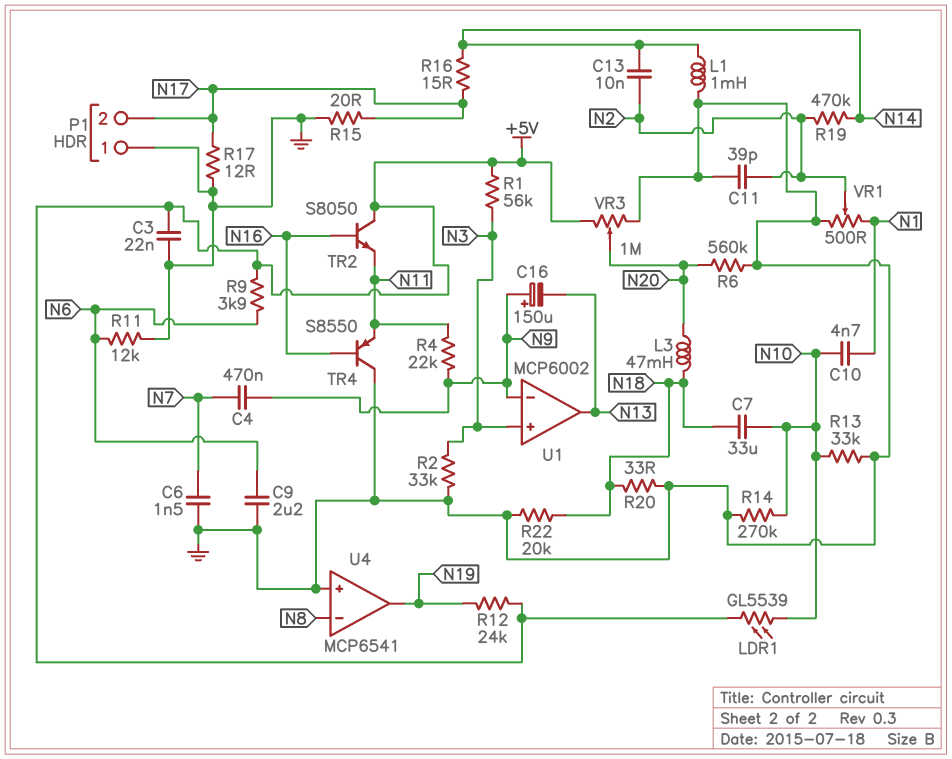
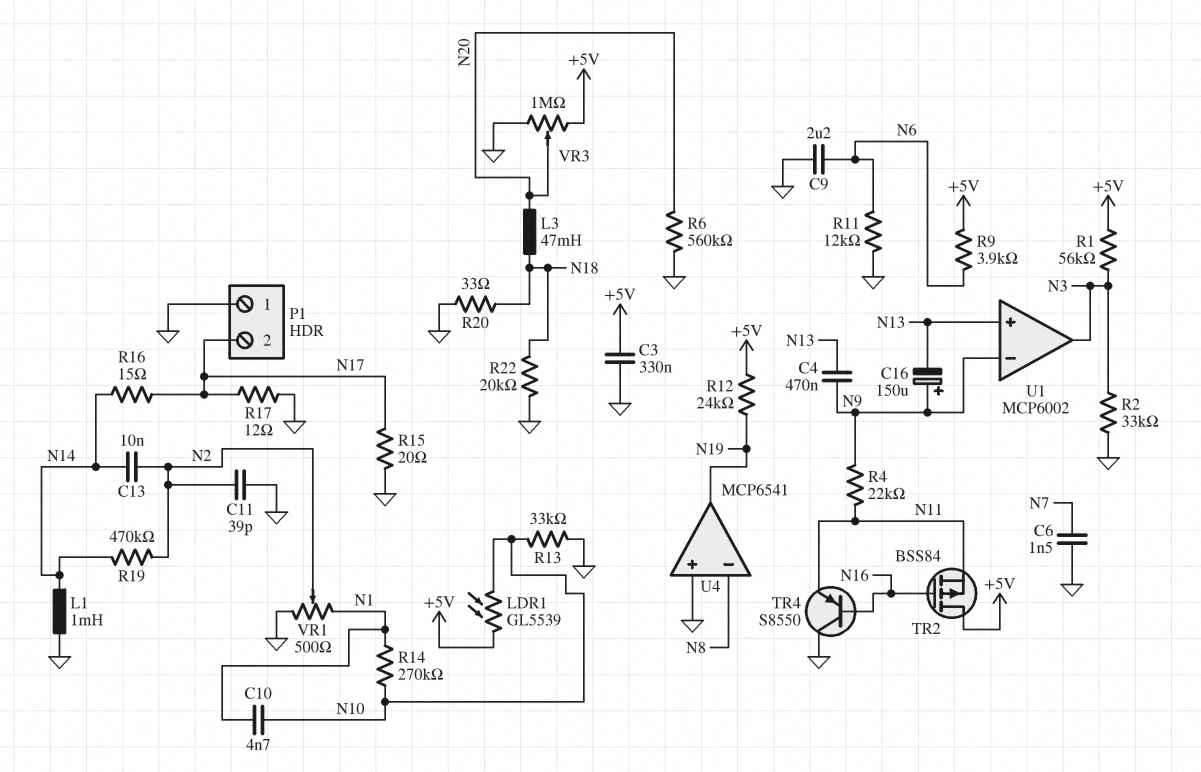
C3: 22nF (+5V, GND) -> 330nF (+5V, GND)
C4: 470nF (N7, N9) -> 470nF (N9, N13)
C7: 33uF (N10, N18) -> none
R14: 270k (GND, N10) -> 270k (N1, N10)
TR2: NPN S8050 (B N16, C +5V, E N11) -> PMOS BSS84 (G N16, D +5V, S N11)
U1 pin in+: N3 -> N13
U1 pin out: N13 -> N3

